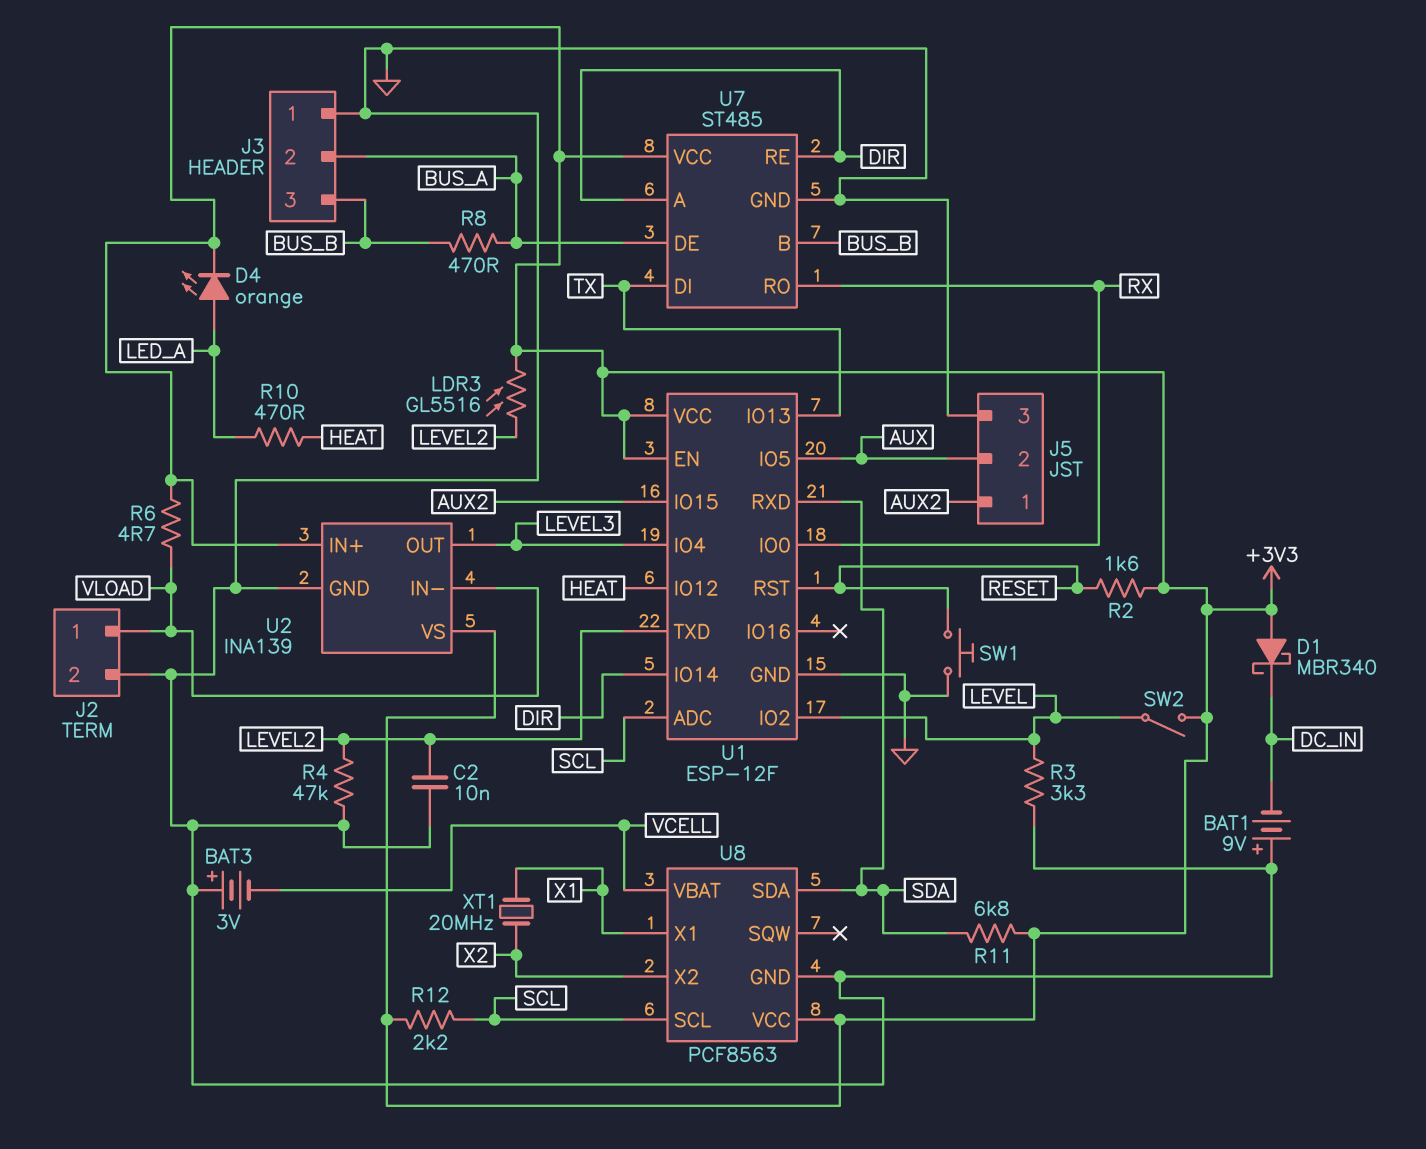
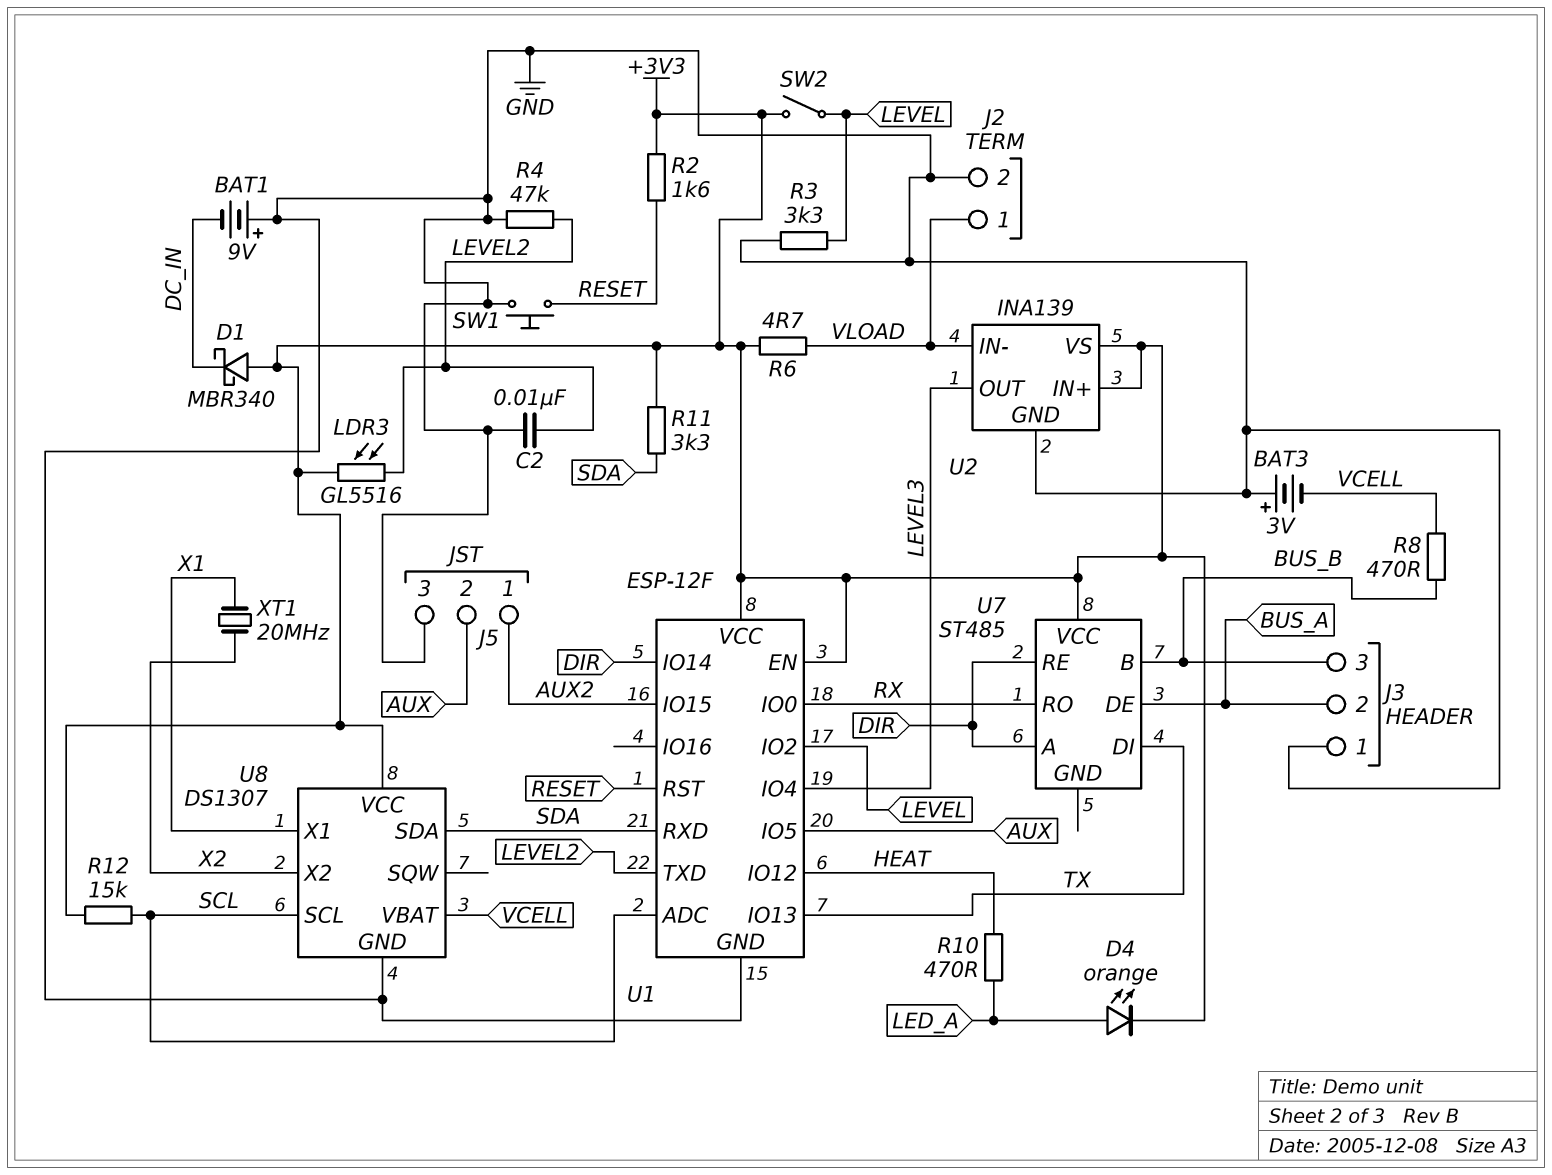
R8: 470 (BUS_A, BUS_B) -> 470 (BUS_B, VCELL)
R11: 6.8k (+3V3, SDA) -> 3.3k (+3V3, SDA)
R12: 2.2k (+3V3, SCL) -> 15k (+3V3, SCL)
U7 pin GND: GND -> none
U8: PCF8563 -> DS1307

